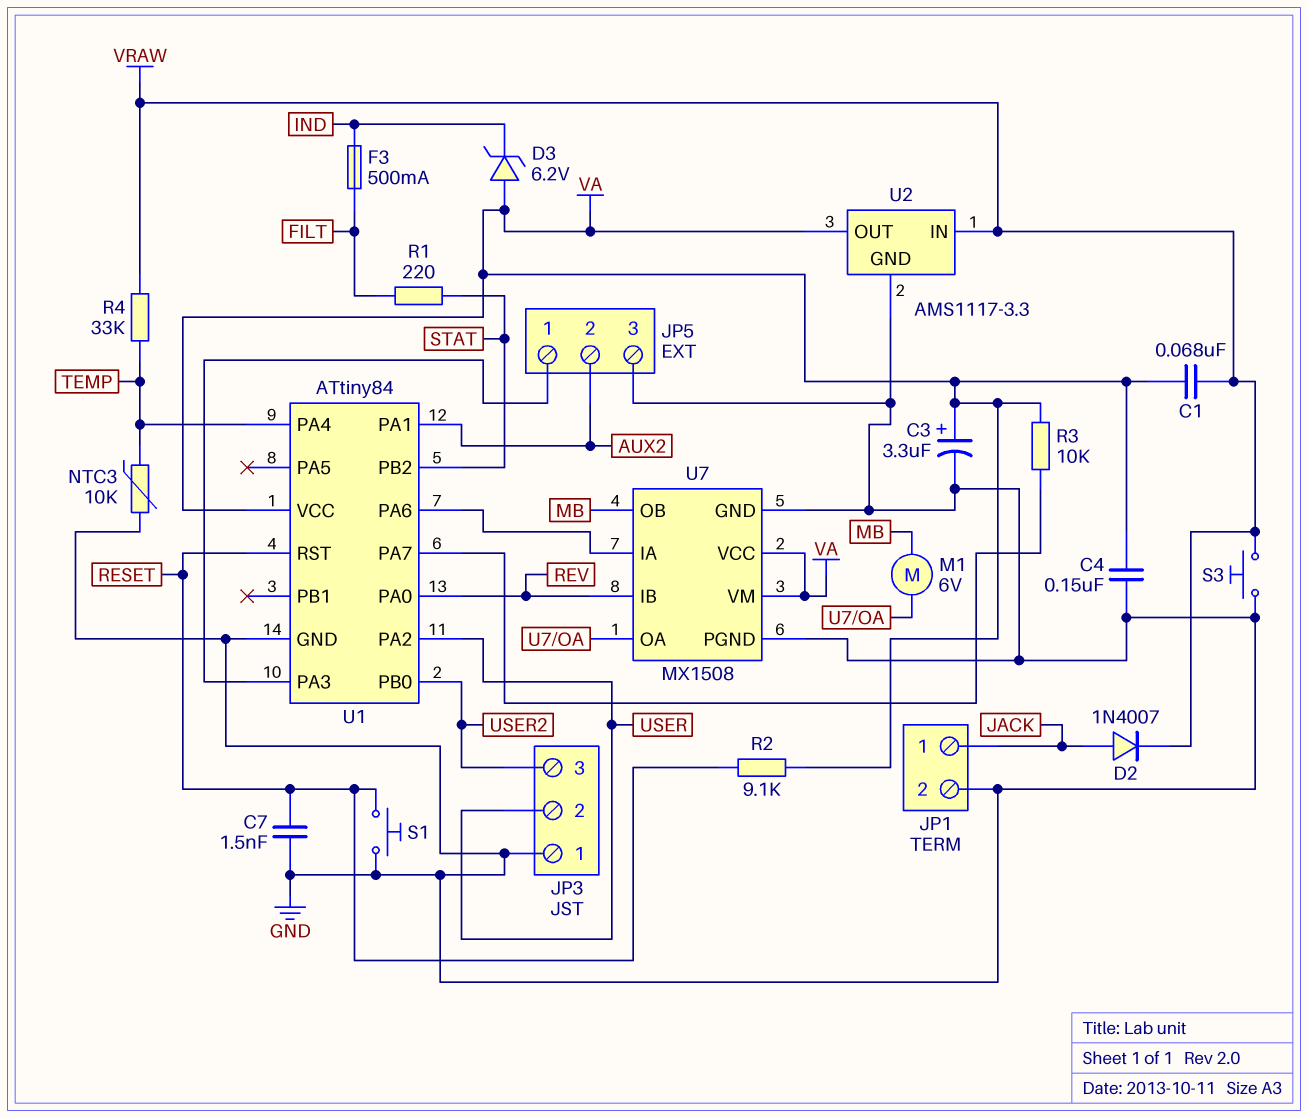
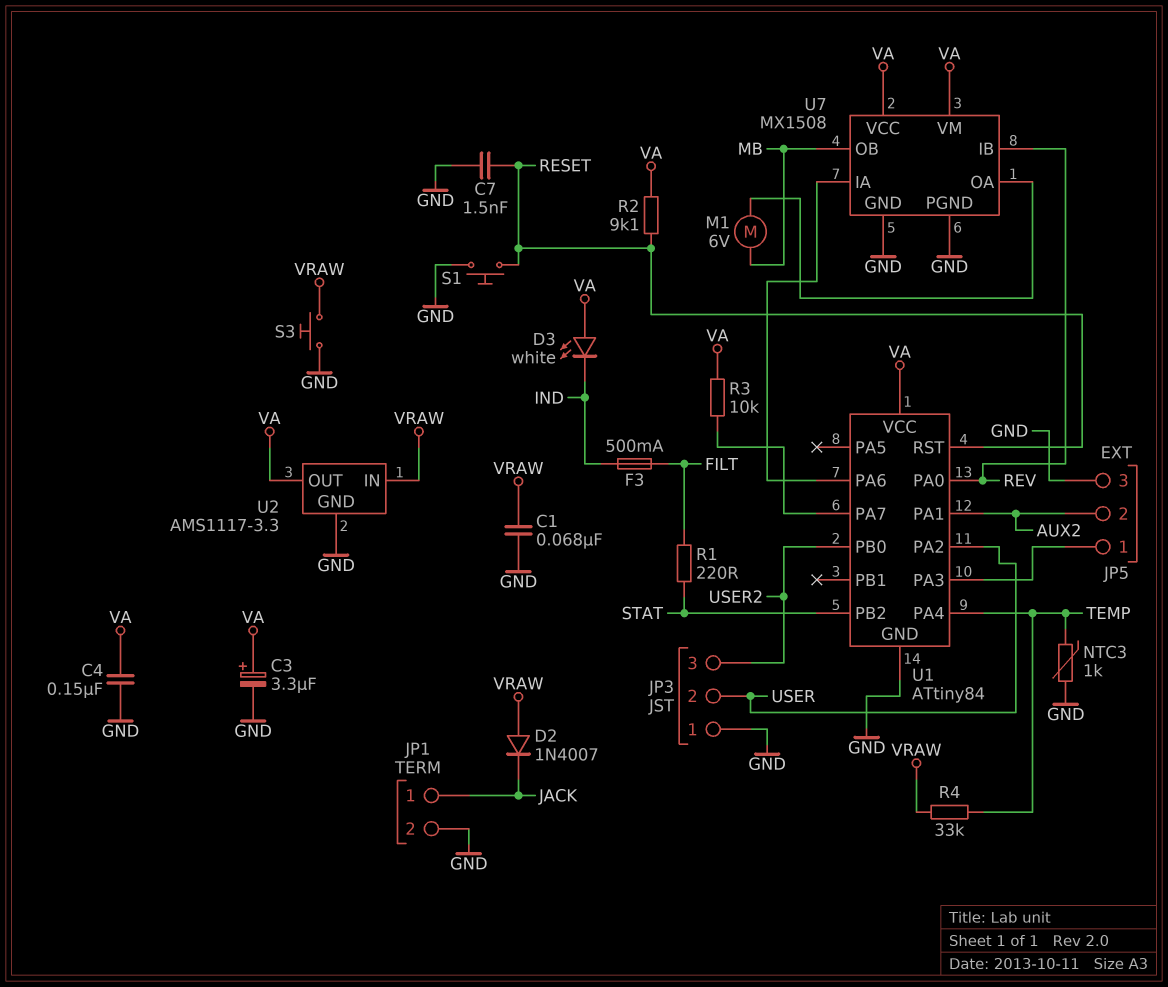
C1: 68nF (VA, VRAW) -> 68nF (GND, VRAW)
D2: diode 1N4007 (A JACK, K VRAW) -> diode 1N4007 (A VRAW, K JACK)
D3: zener 6.2V (A VA, K IND) -> LED white (A VA, K IND)
NTC3: 10k (GND, TEMP) -> 1k (GND, TEMP)

